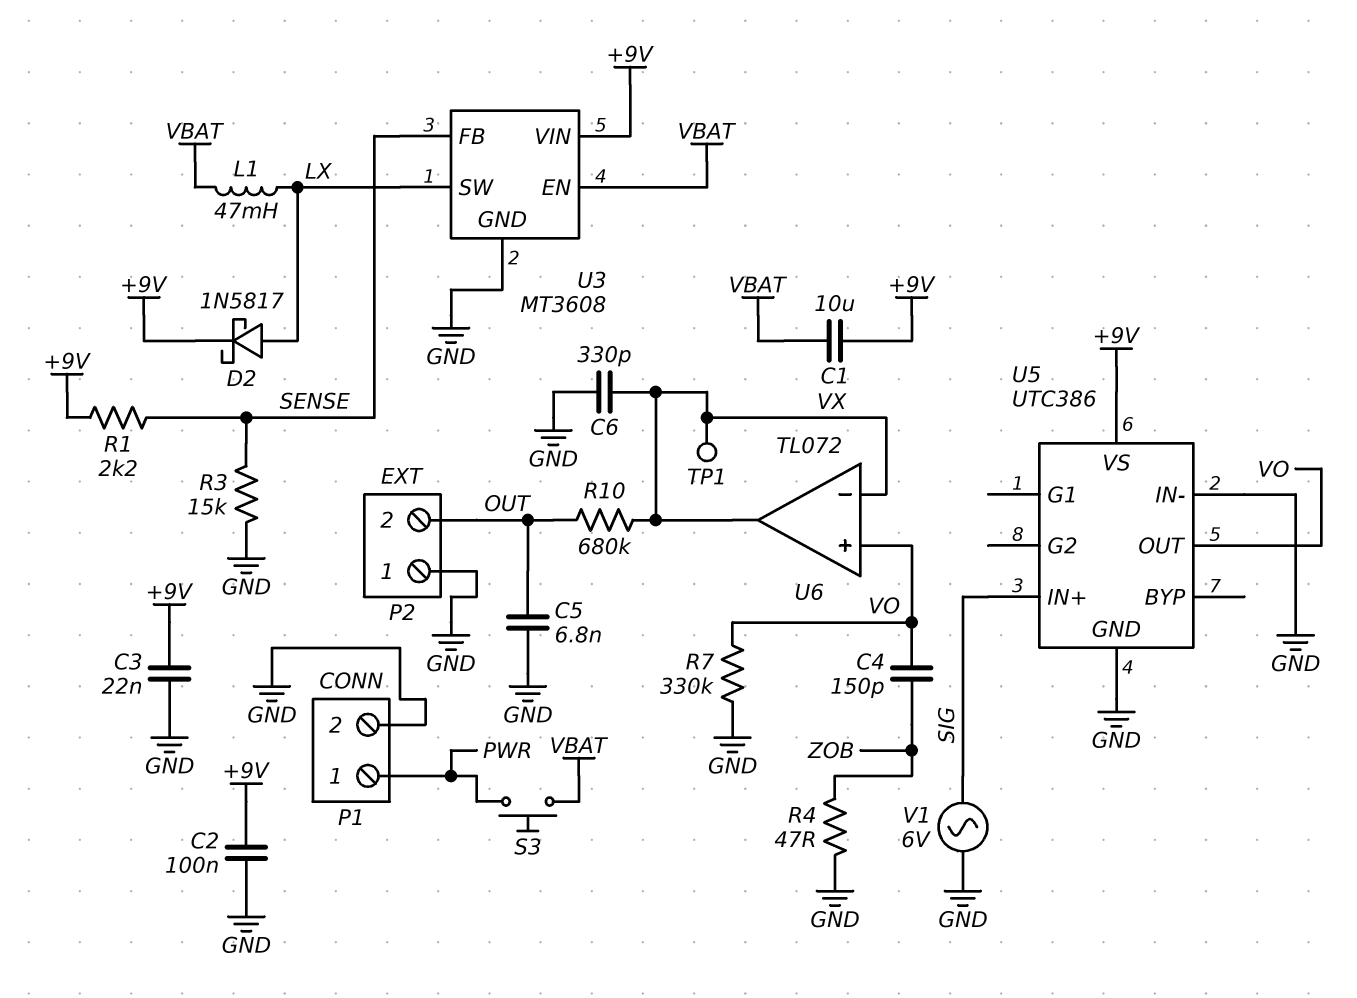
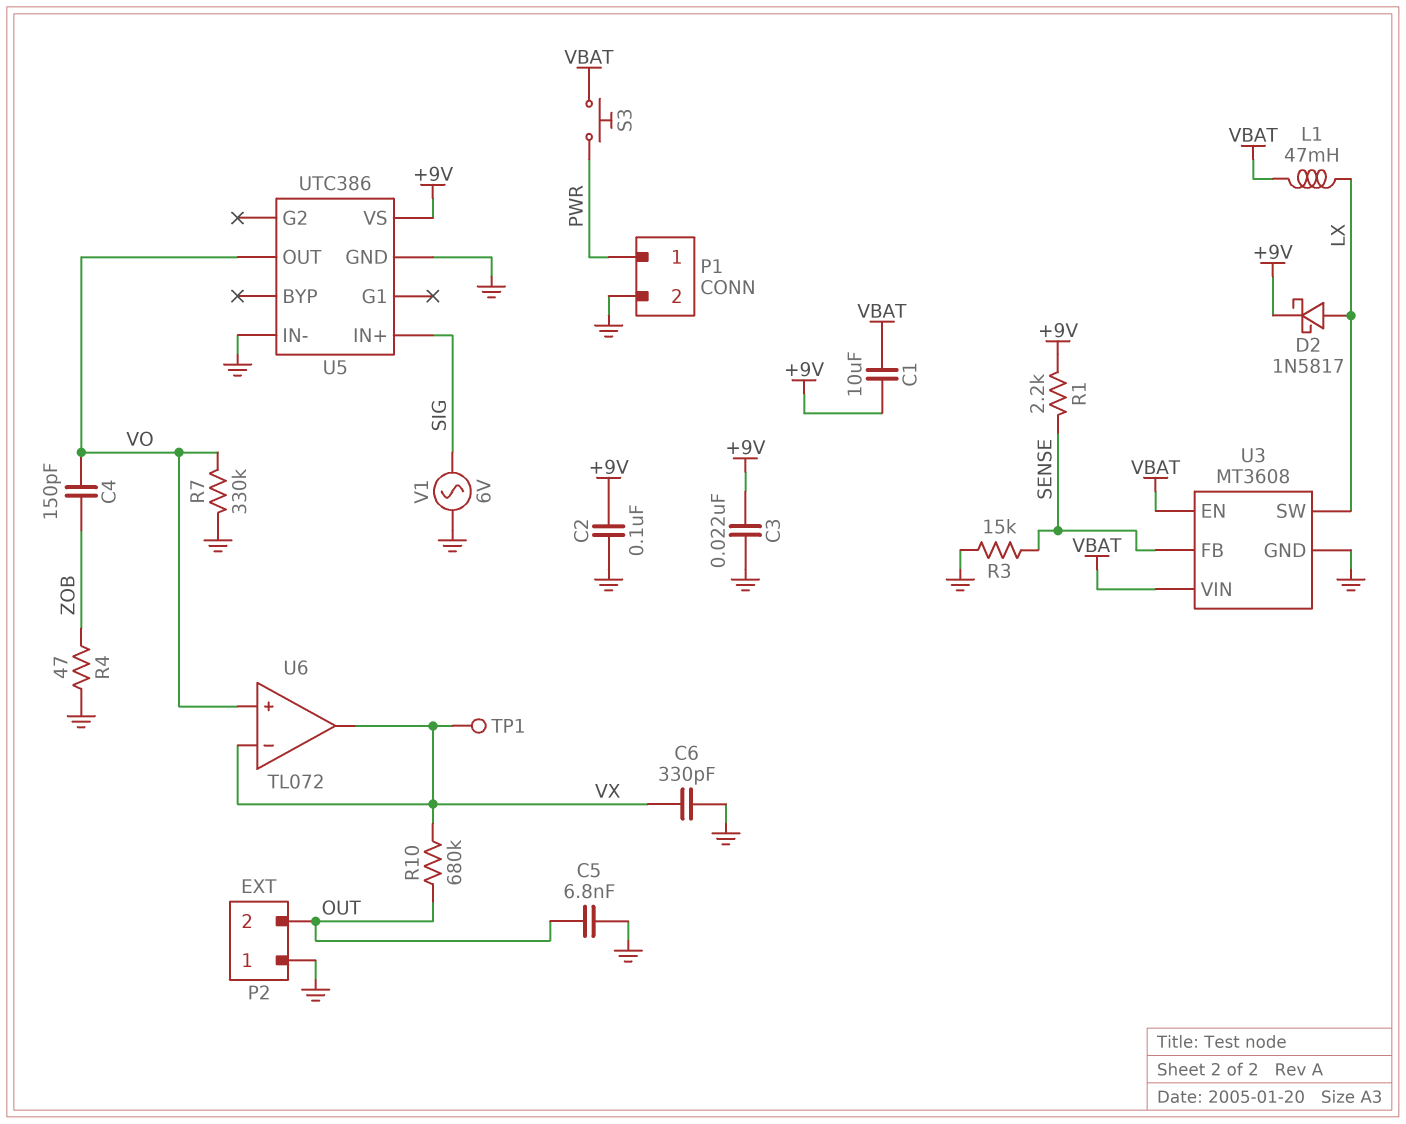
U3 pin VIN: +9V -> VBAT

